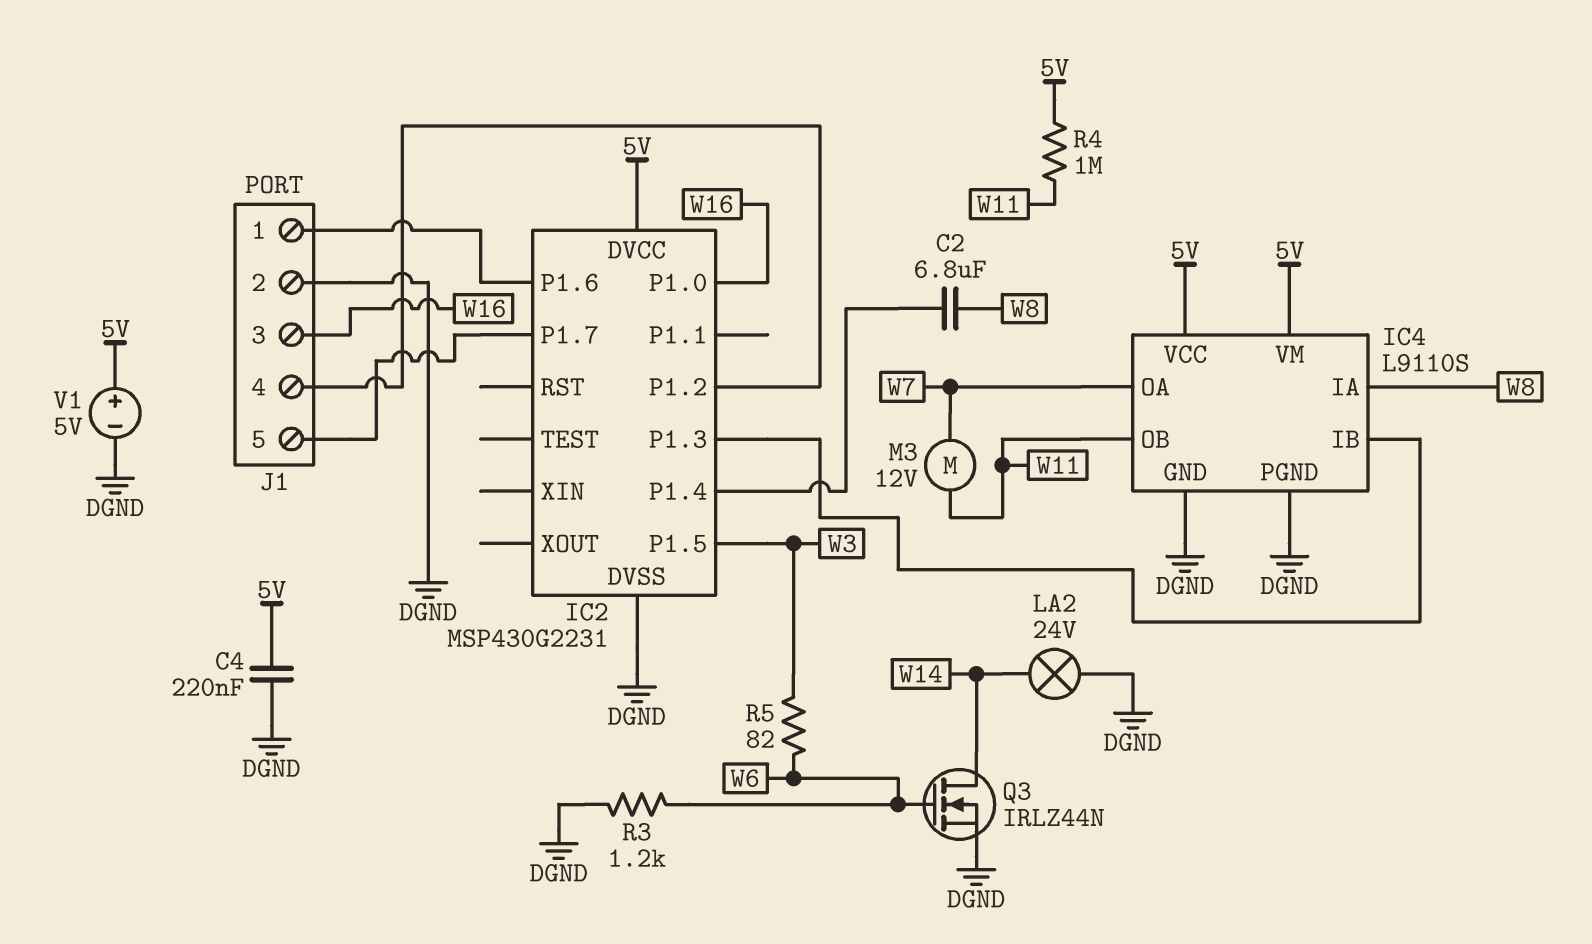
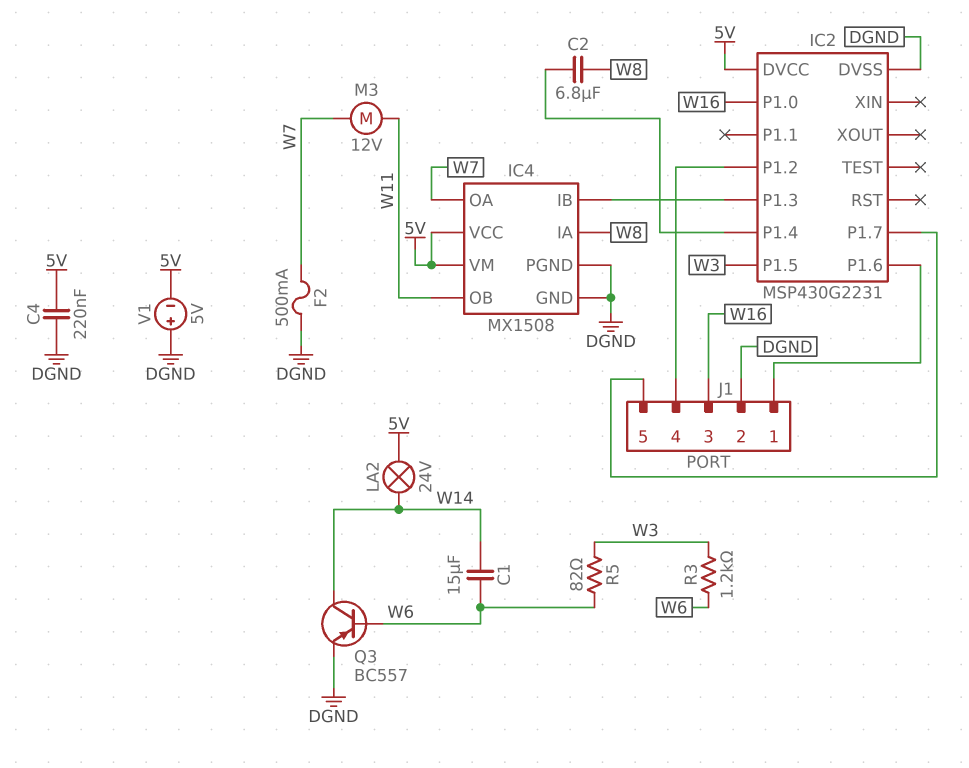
C1: none -> 15uF (W6, W14)
F2: none -> 500mA (DGND, W7)
IC4: L9110S -> MX1508
LA2: lamp 24V (DGND, W14) -> lamp 24V (5V, W14)
Q3: NMOS IRLZ44N (G W6, D W14, S DGND) -> PNP BC557 (B W6, C W14, E DGND)
R3: 1.2k (DGND, W6) -> 1.2k (W3, W6)
R4: 1M (5V, W11) -> none
V1: 5V (plus 5V, minus DGND) -> 5V (plus DGND, minus 5V)

